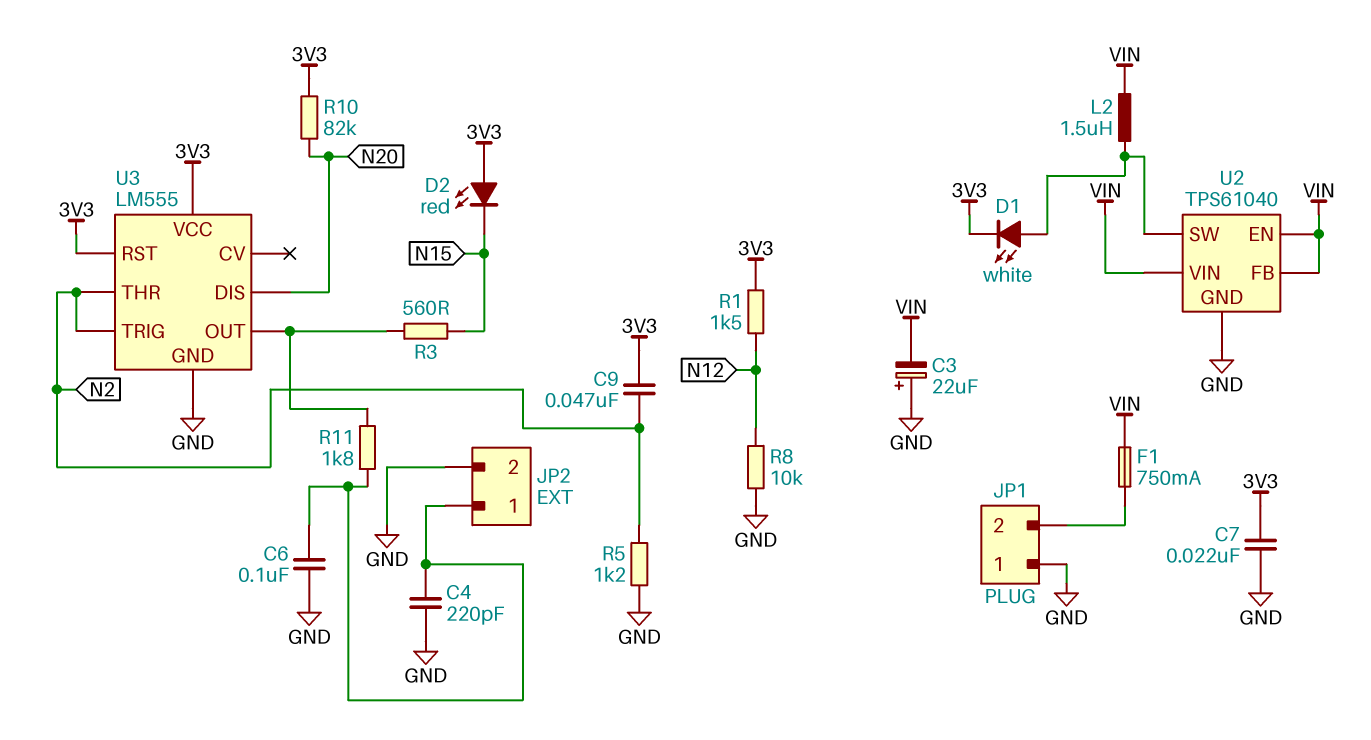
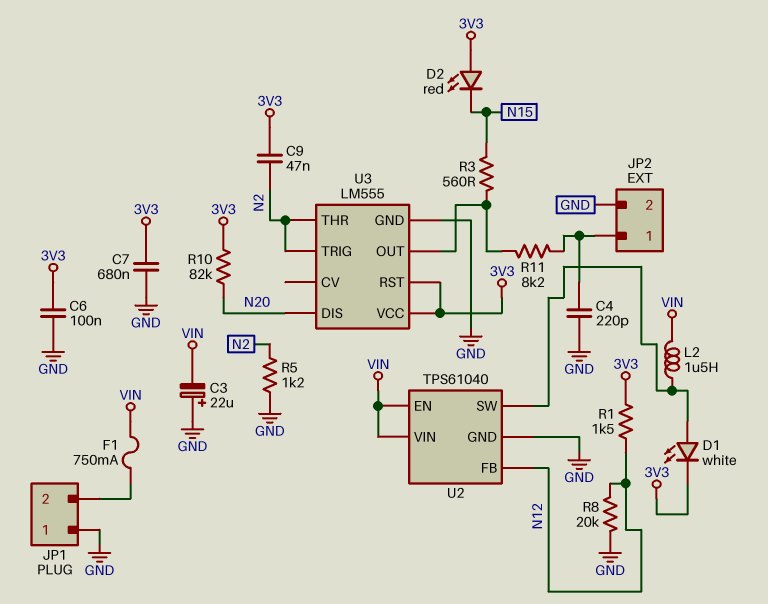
C6: 100nF (GND, JP2/1) -> 100nF (3V3, GND)
C7: 22nF (3V3, GND) -> 680nF (3V3, GND)
R8: 10k (GND, N12) -> 20k (GND, N12)
R11: 1.8k (JP2/1, U3/OUT) -> 8.2k (JP2/1, U3/OUT)
U2 pin FB: VIN -> N12

